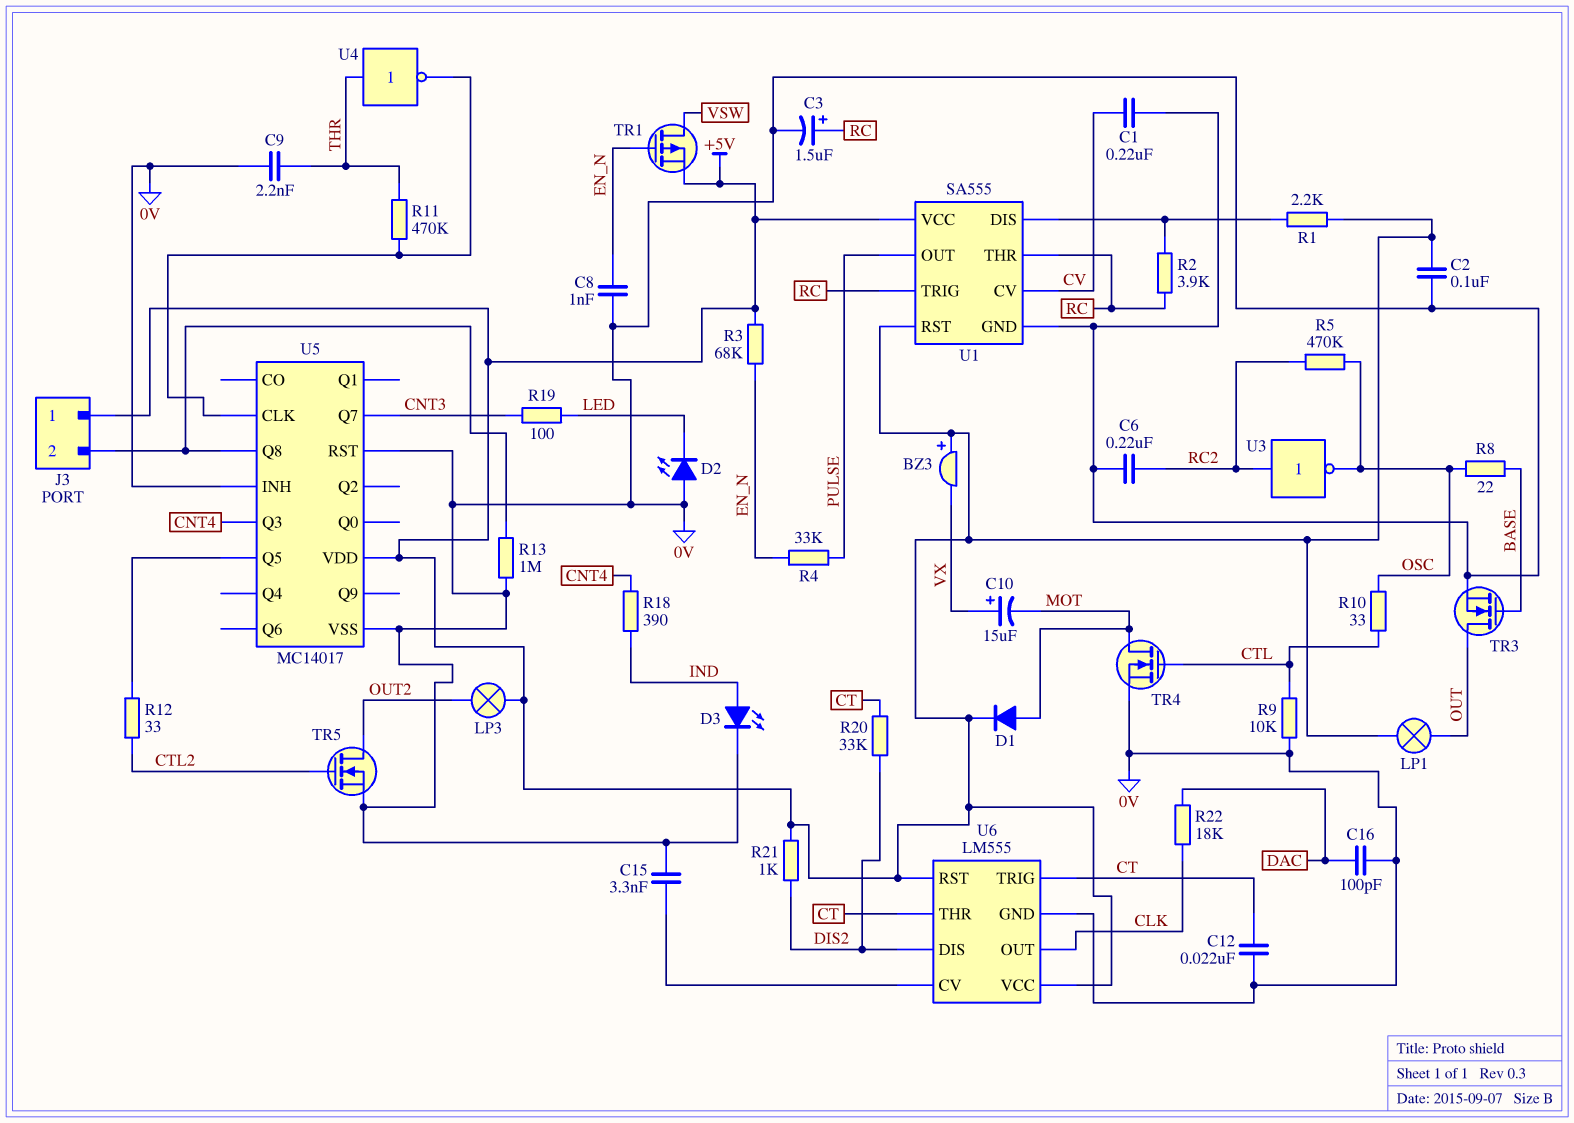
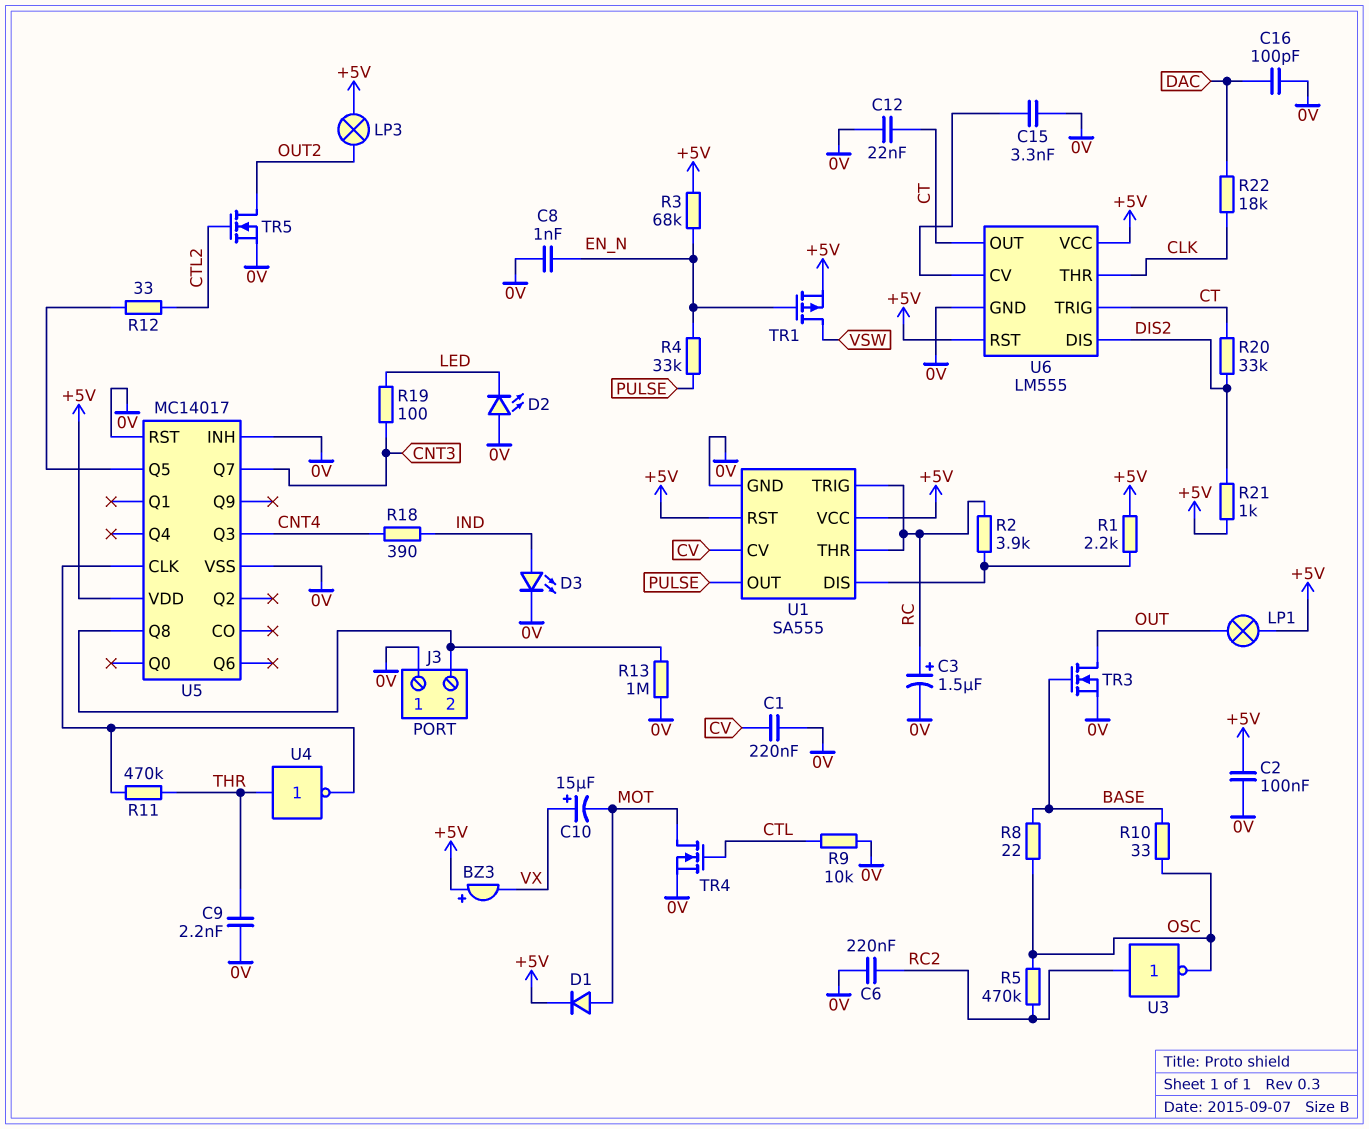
J3 pin 1: +5V -> 0V
R10: 33 (CTL, OSC) -> 33 (BASE, OSC)
U6 pin OUT: CLK -> CT
U6 pin THR: CT -> CLK

